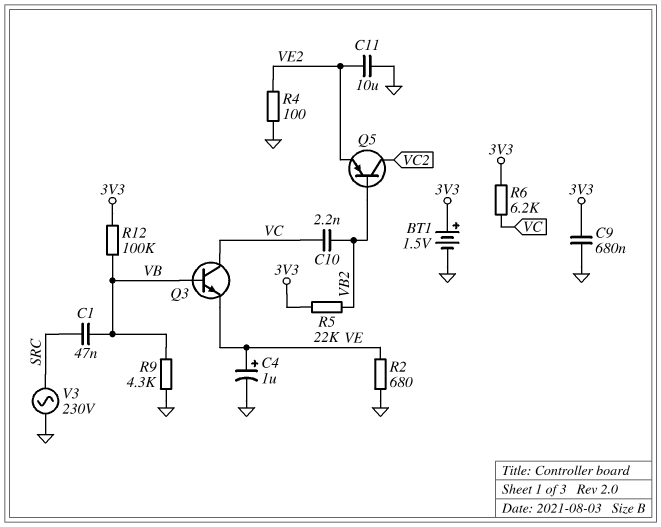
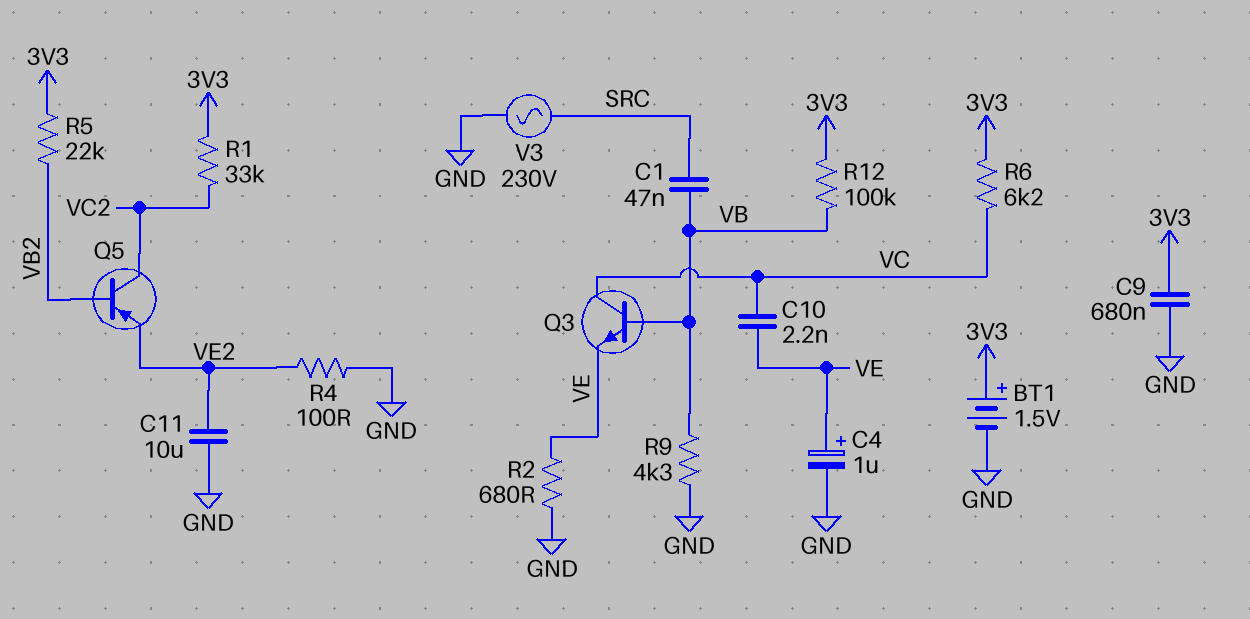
C10: 2.2nF (VB2, VC) -> 2.2nF (VC, VE)
R1: none -> 33k (3V3, VC2)

